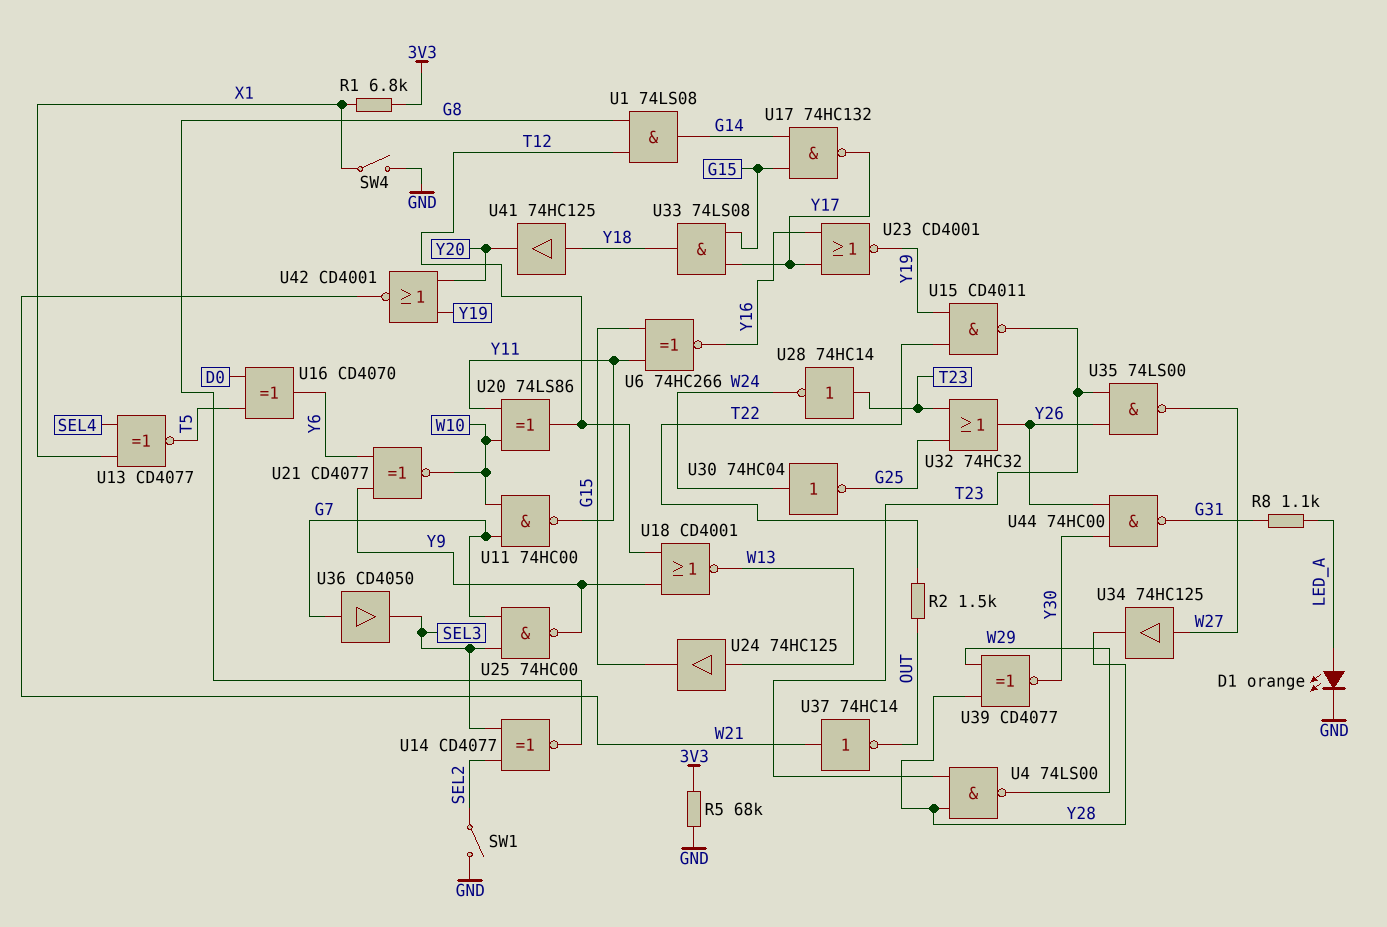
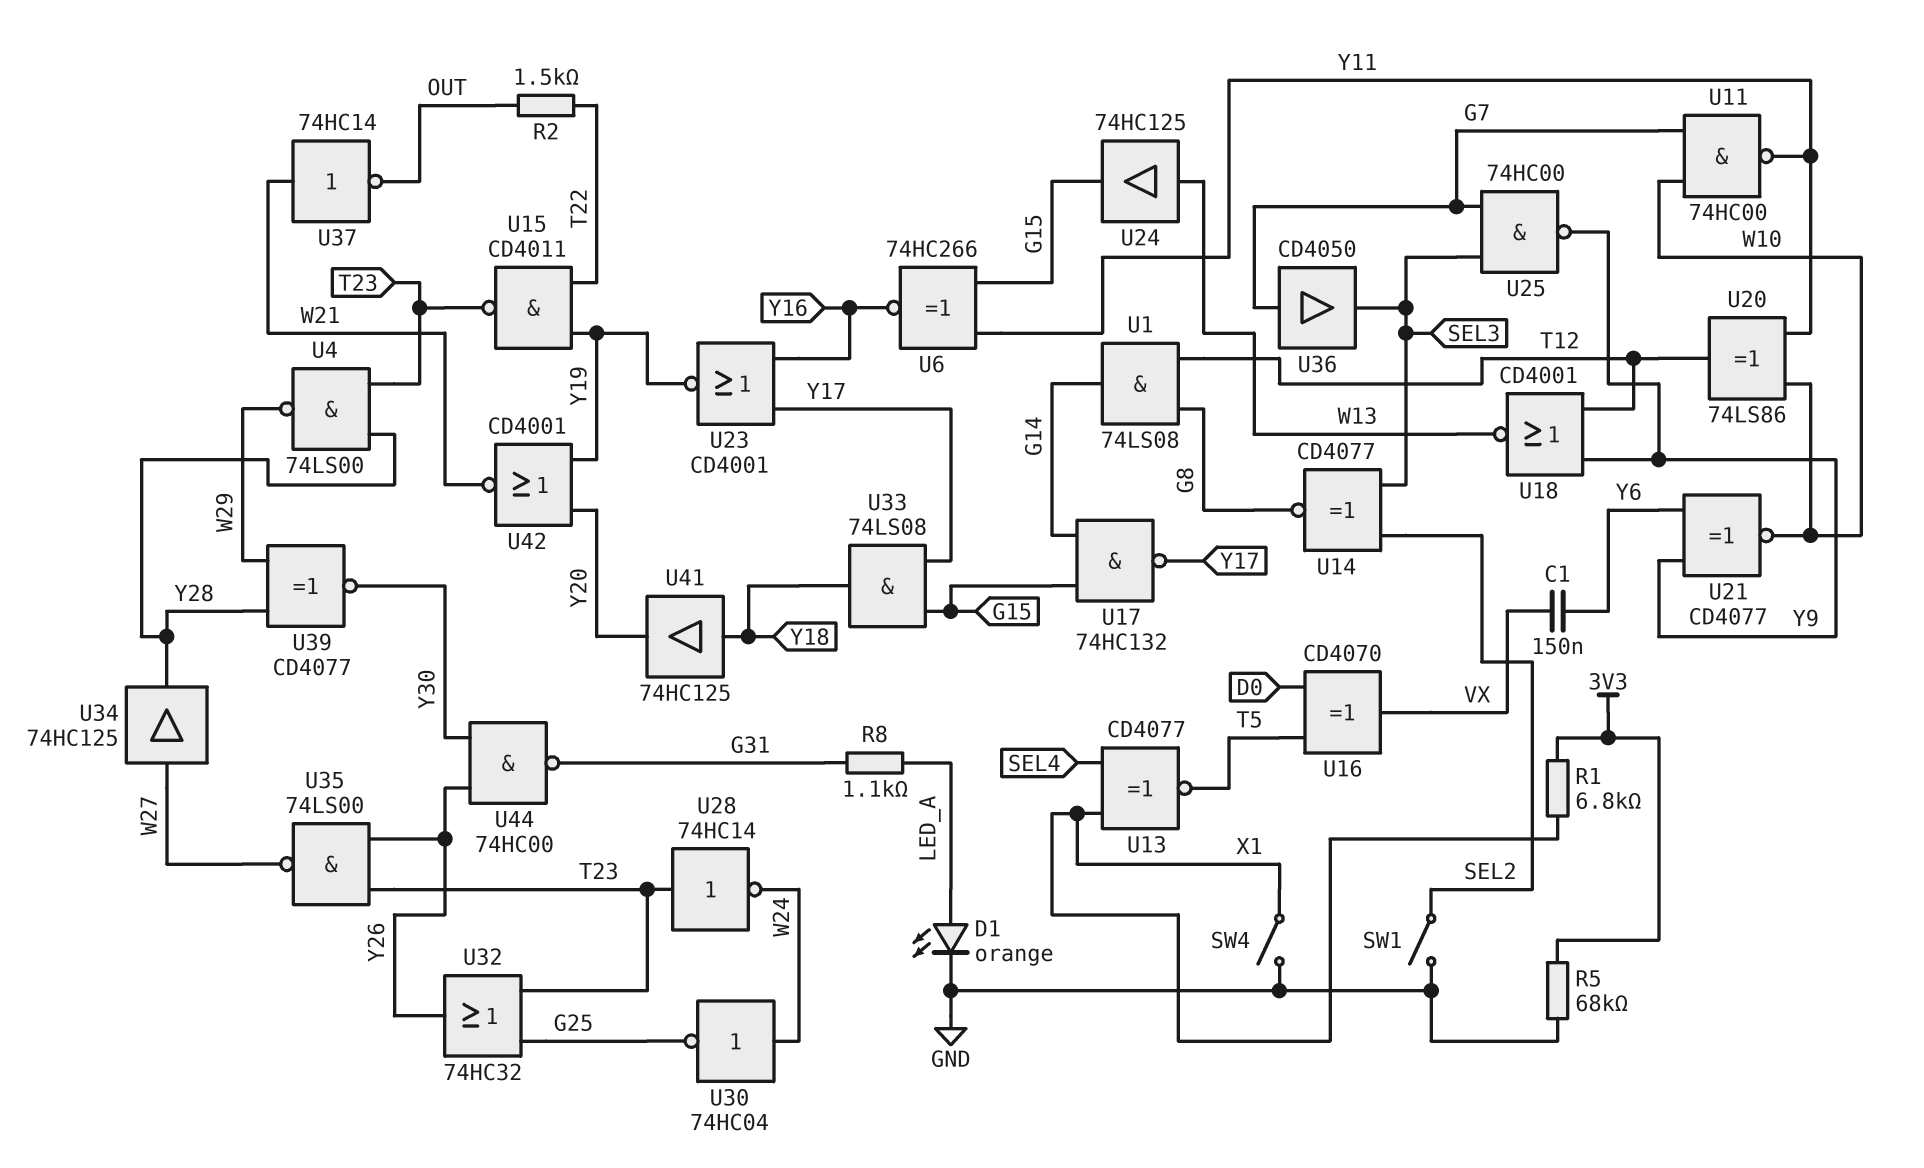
C1: none -> 150nF (VX, Y6)
U16: XOR CD4070 (in D0, in T5, out Y6) -> XOR CD4070 (in D0, in T5, out VX)

